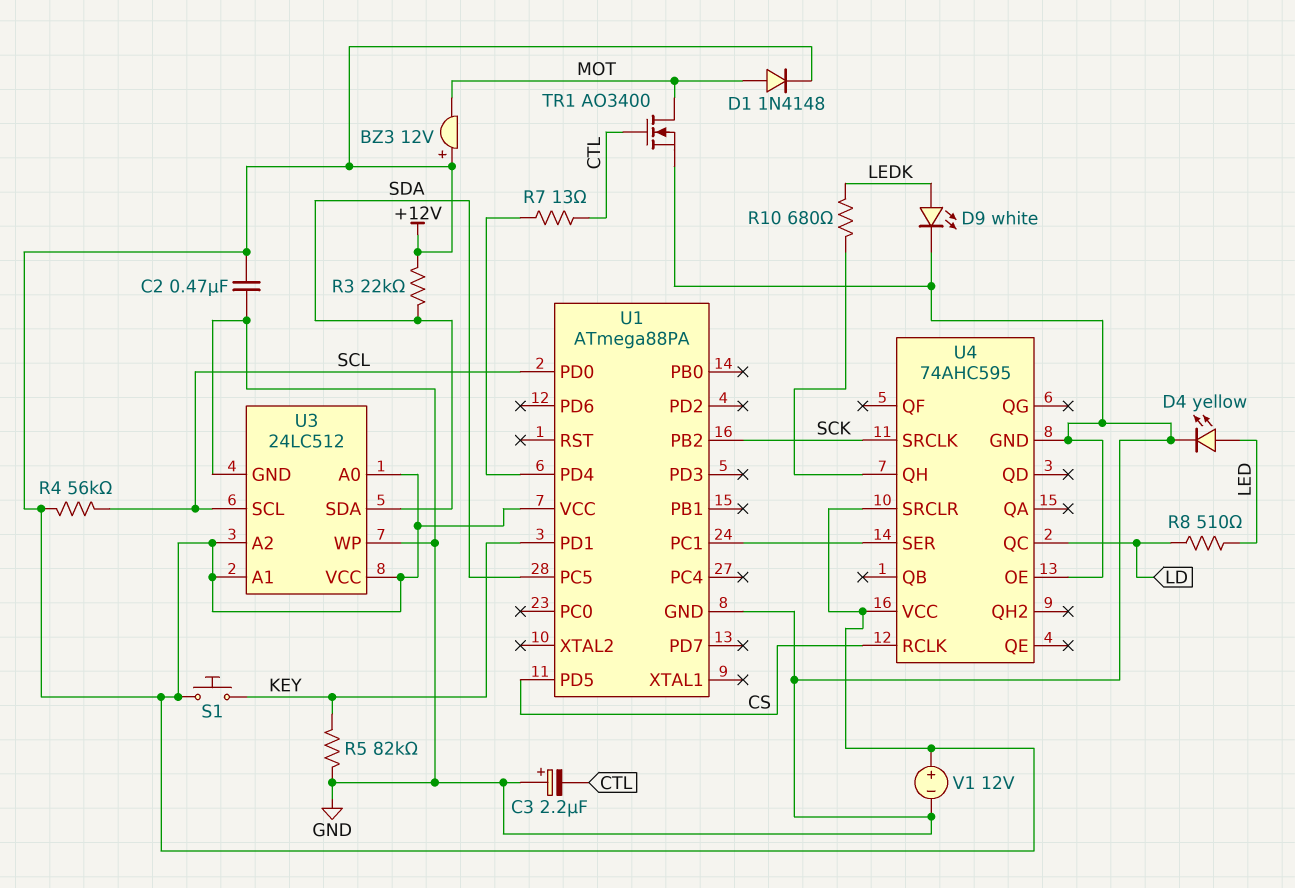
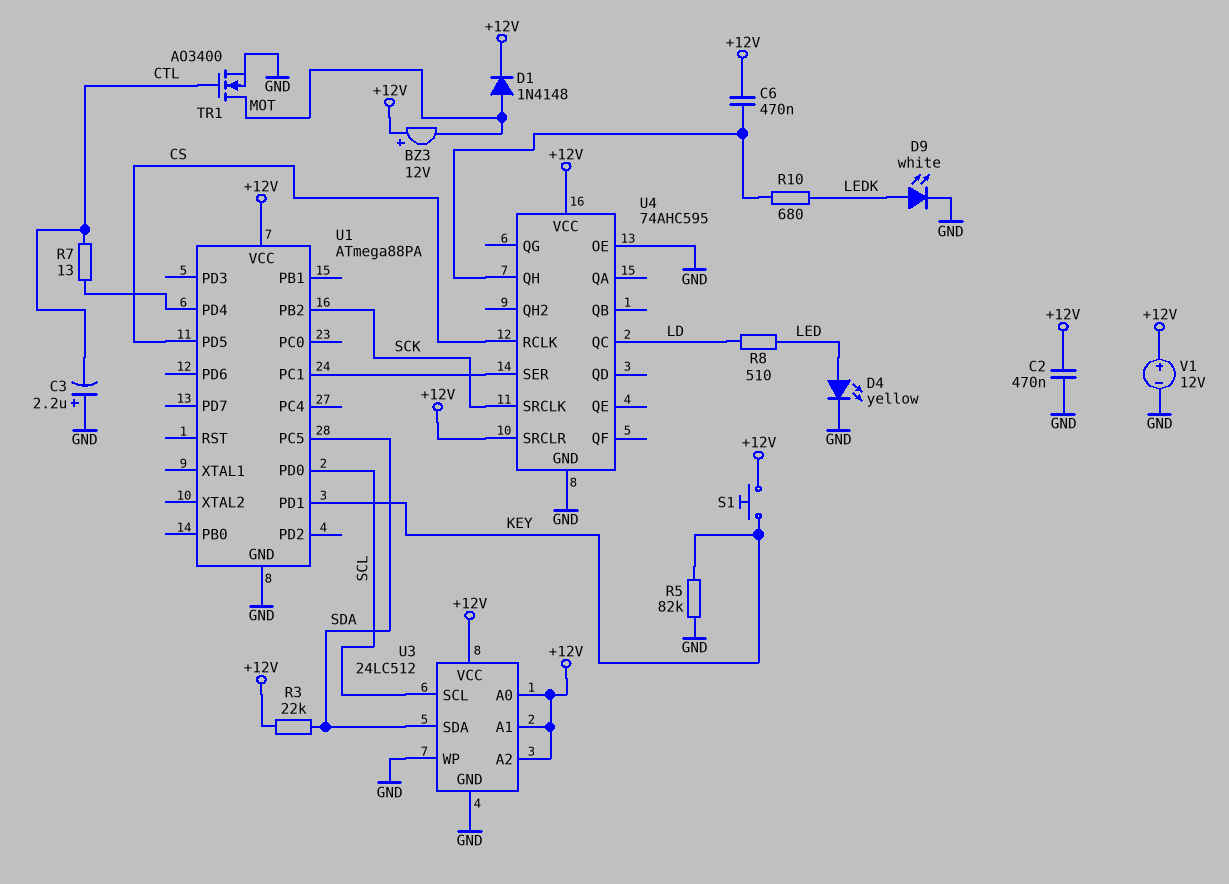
C6: none -> 470nF (+12V, U4/QH)
R4: 56k (+12V, SCL) -> none

